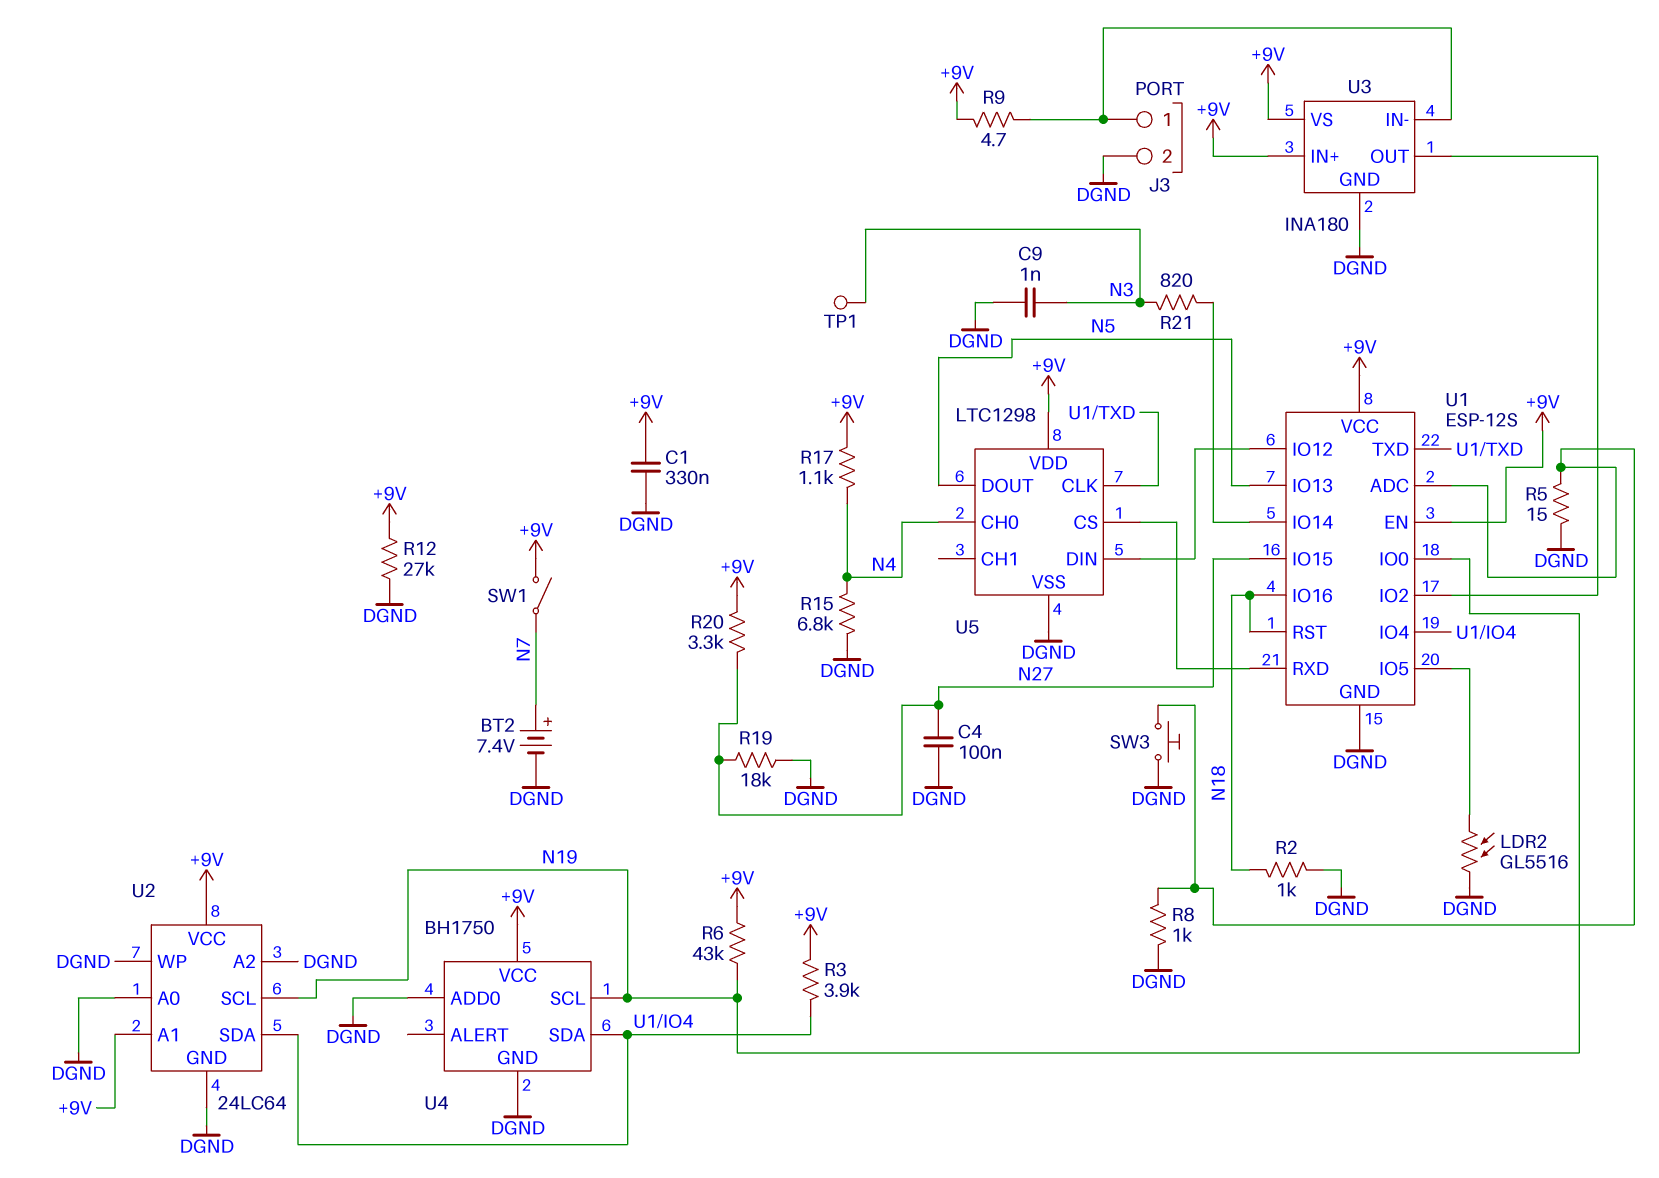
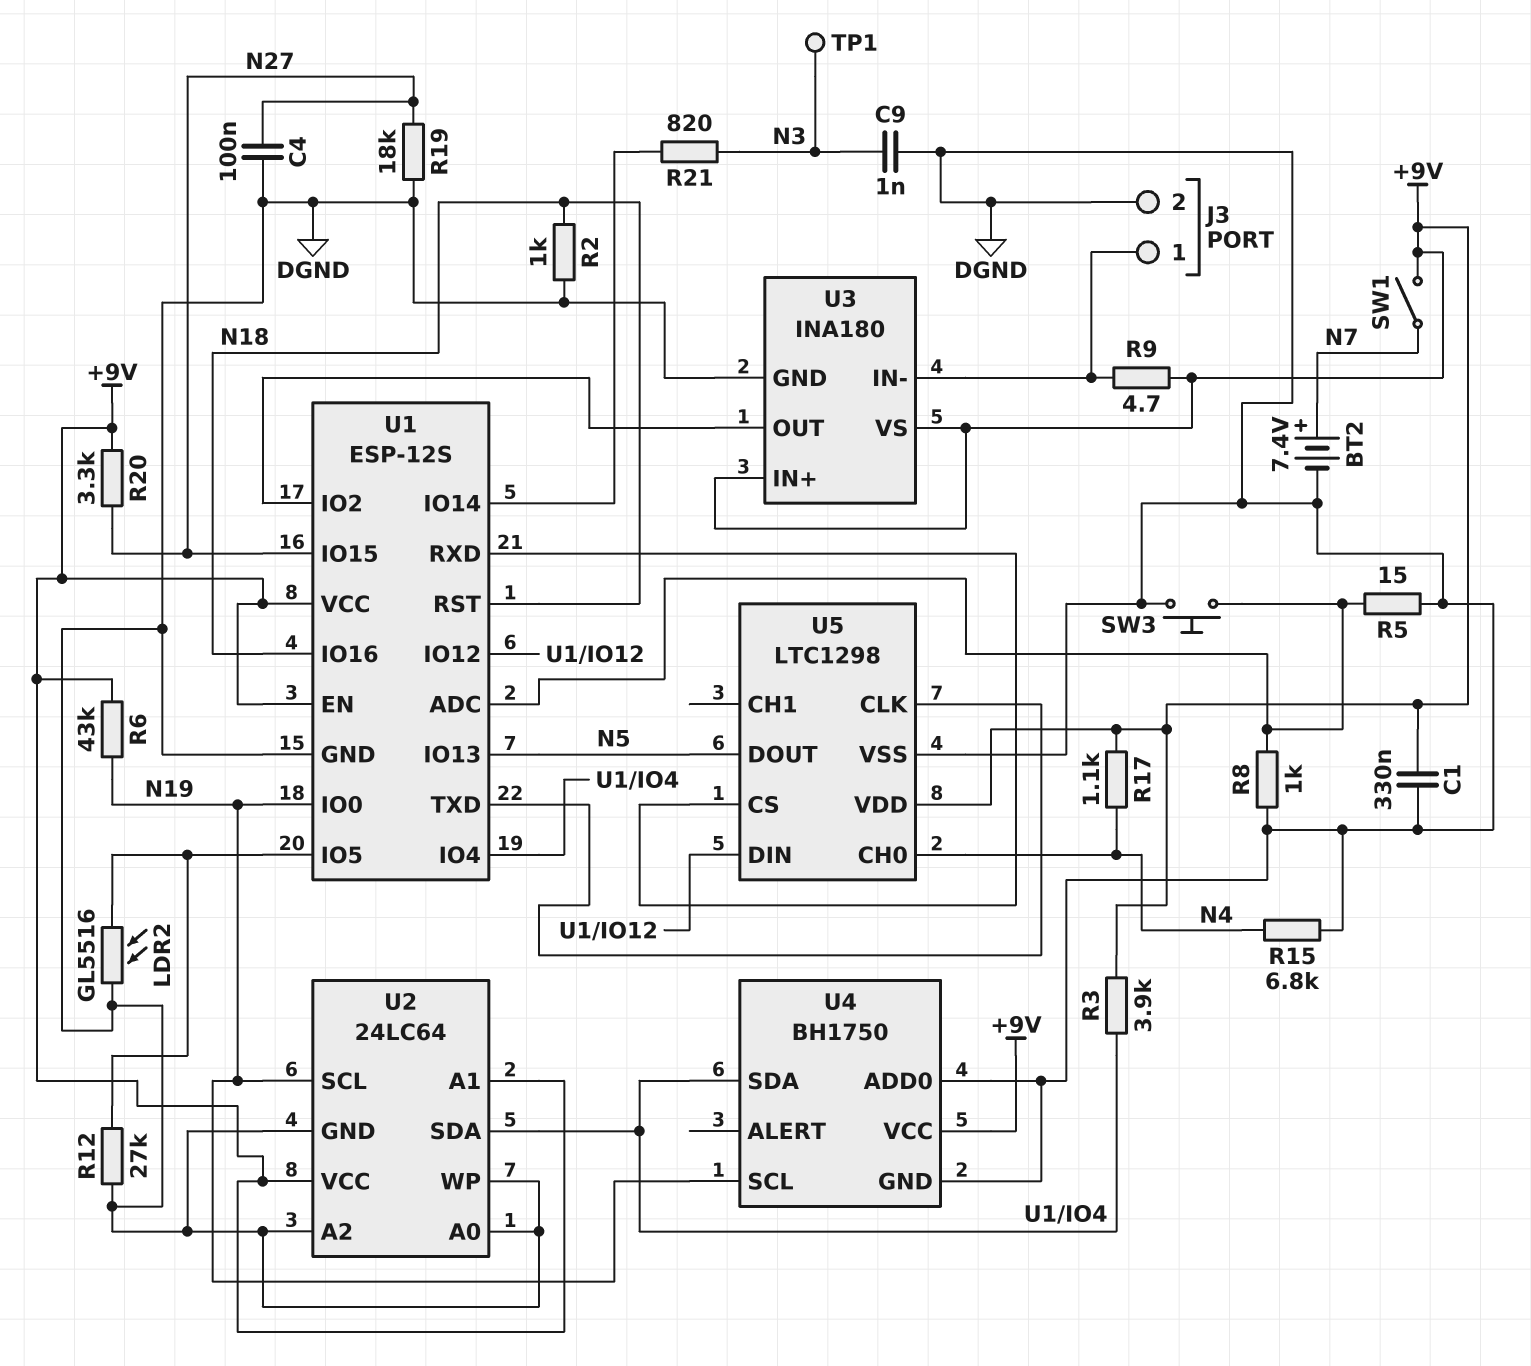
R12: 27k (+9V, DGND) -> 27k (DGND, U1/IO5)

